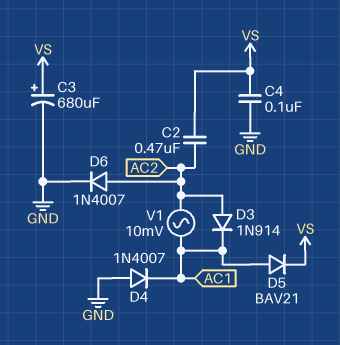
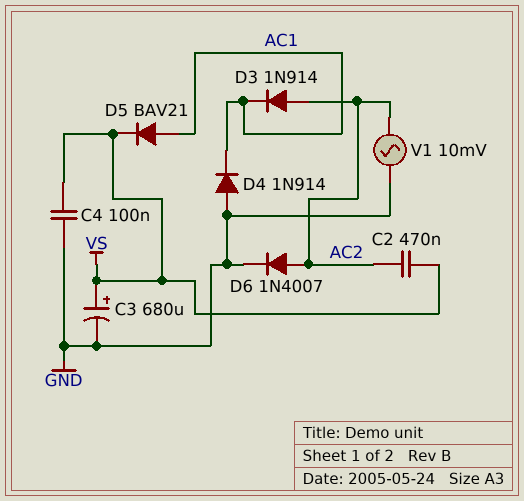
D4: diode 1N4007 (A GND, K AC1) -> diode 1N914 (A GND, K AC1)
V1: AC 10mV (AC1, AC2) -> AC 10mV (AC2, GND)

